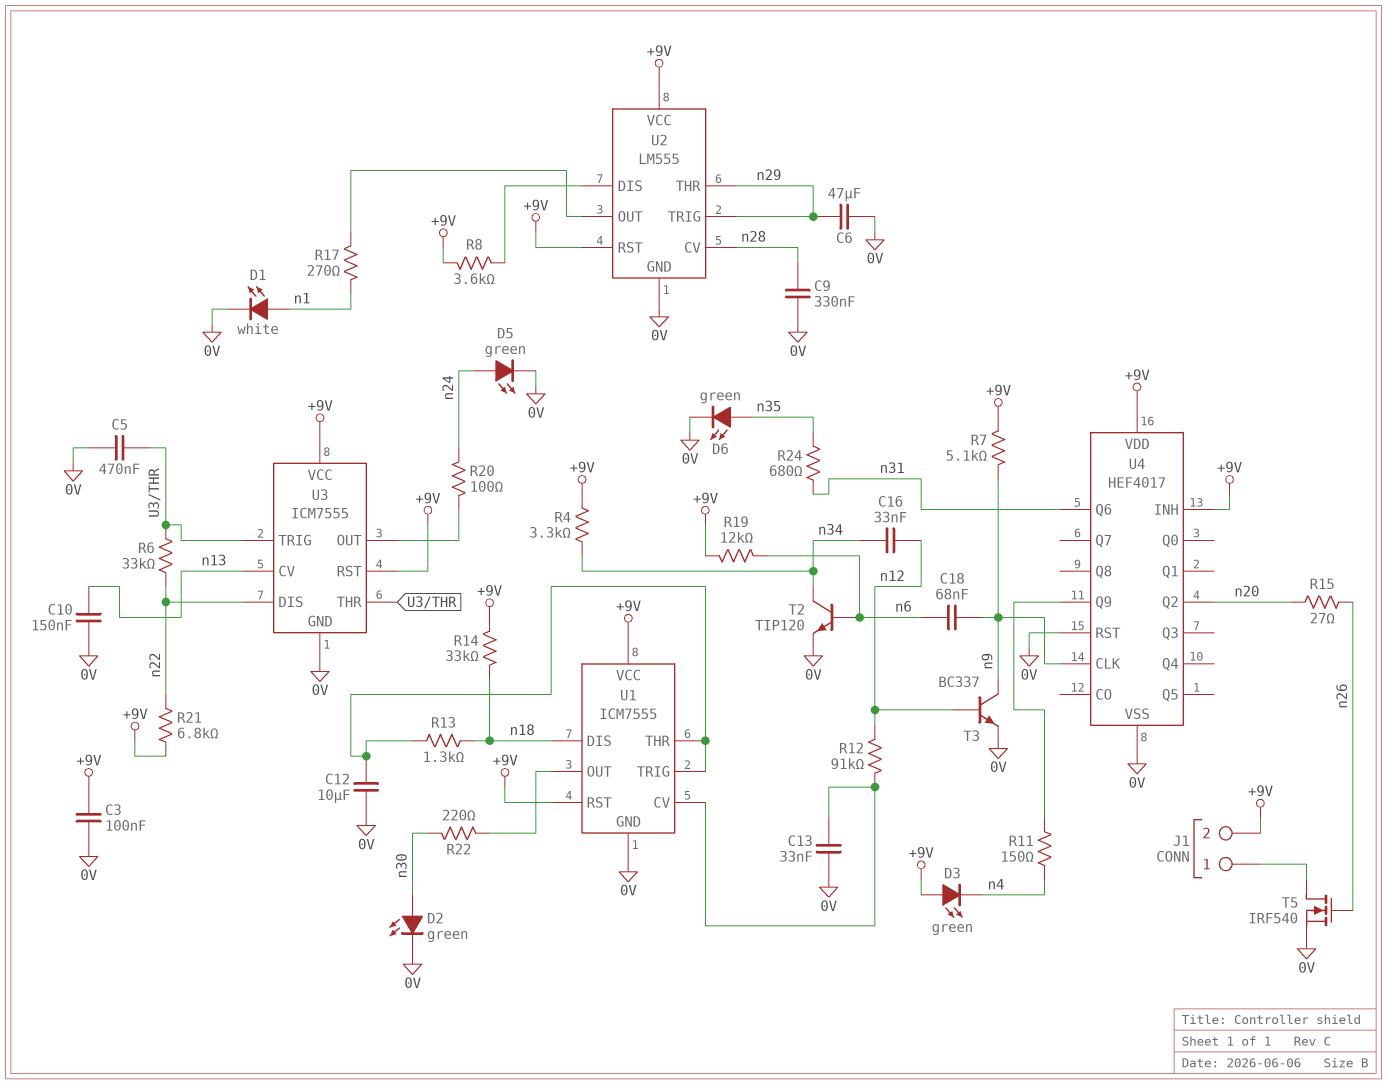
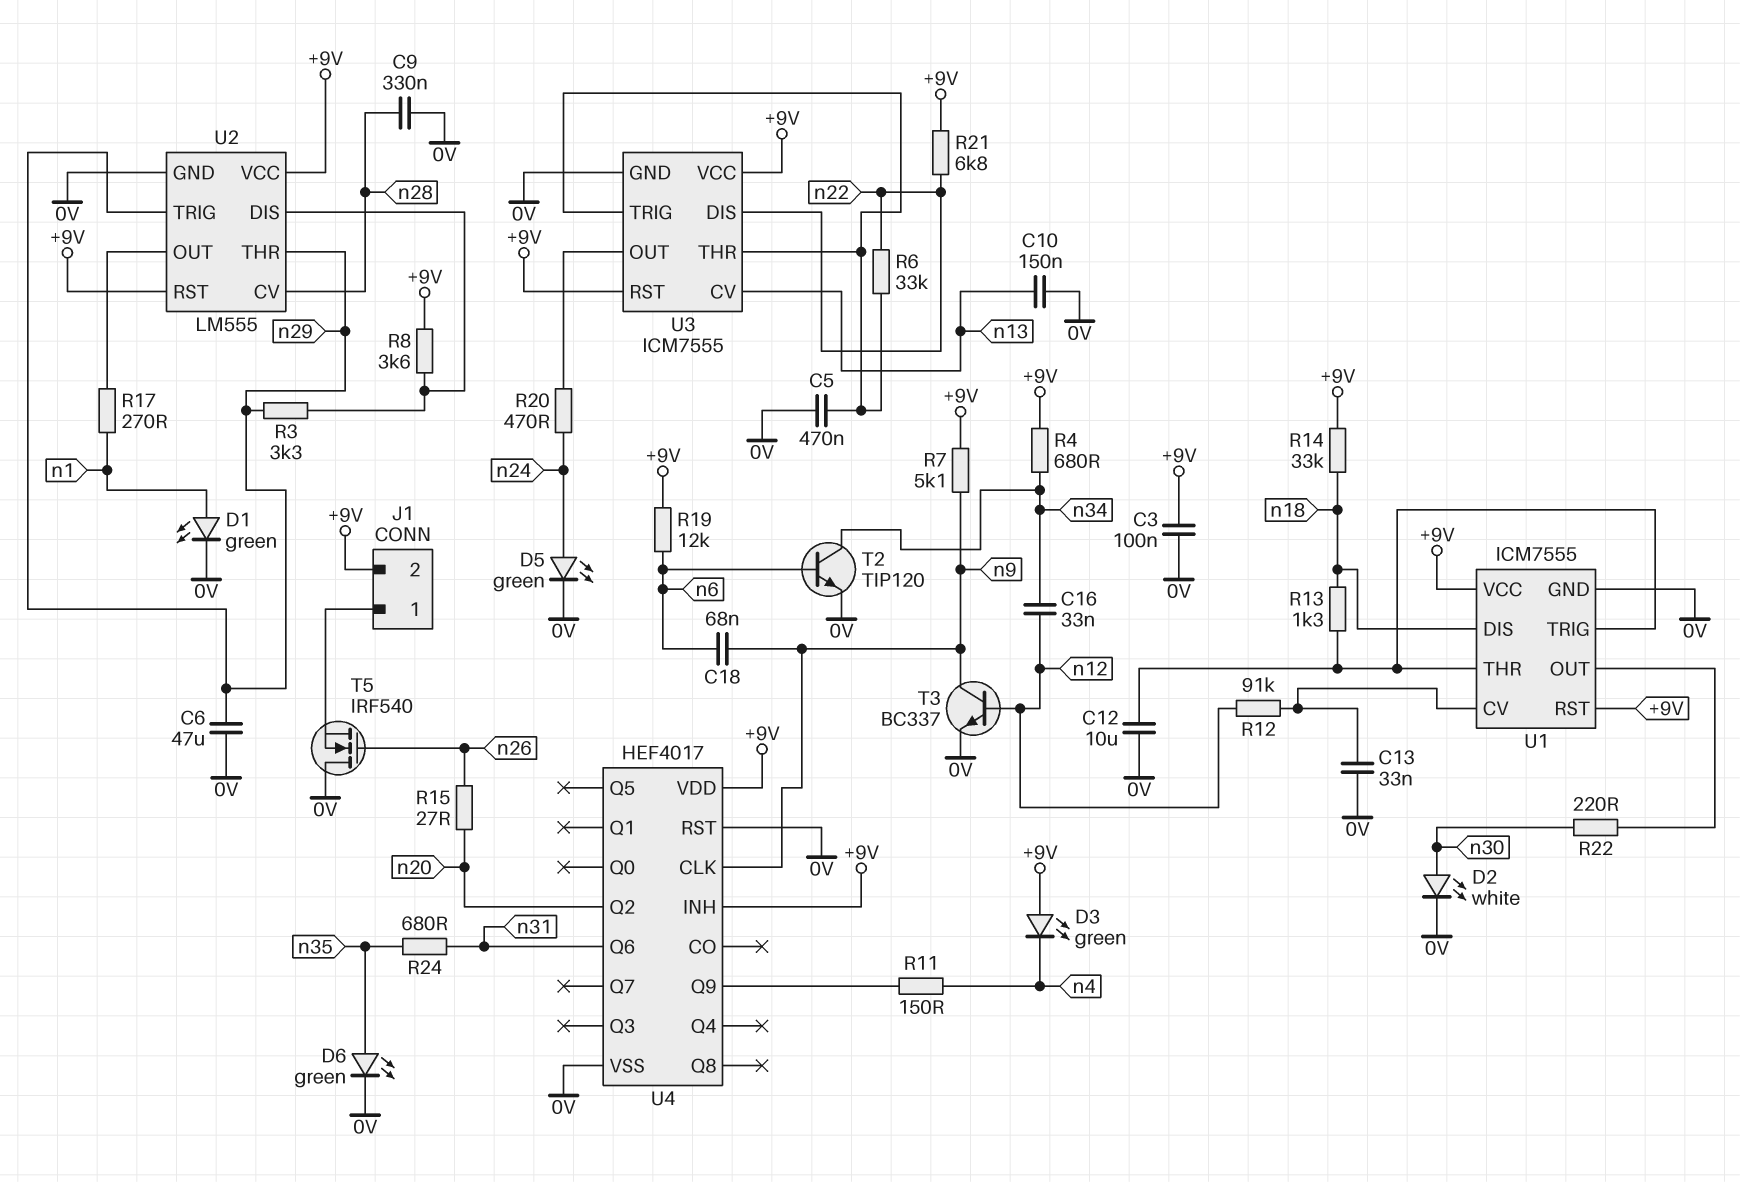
D1: LED white (A n1, K 0V) -> LED green (A n1, K 0V)
D2: LED green (A n30, K 0V) -> LED white (A n30, K 0V)
R3: none -> 3.3k (U2/DIS, n29)
R4: 3.3k (+9V, n34) -> 680 (+9V, n34)
R20: 100 (U3/OUT, n24) -> 470 (U3/OUT, n24)
T5: NMOS IRF540 (G n26, D J1/1, S 0V) -> NMOS IRF540 (G n26, D 0V, S J1/1)

